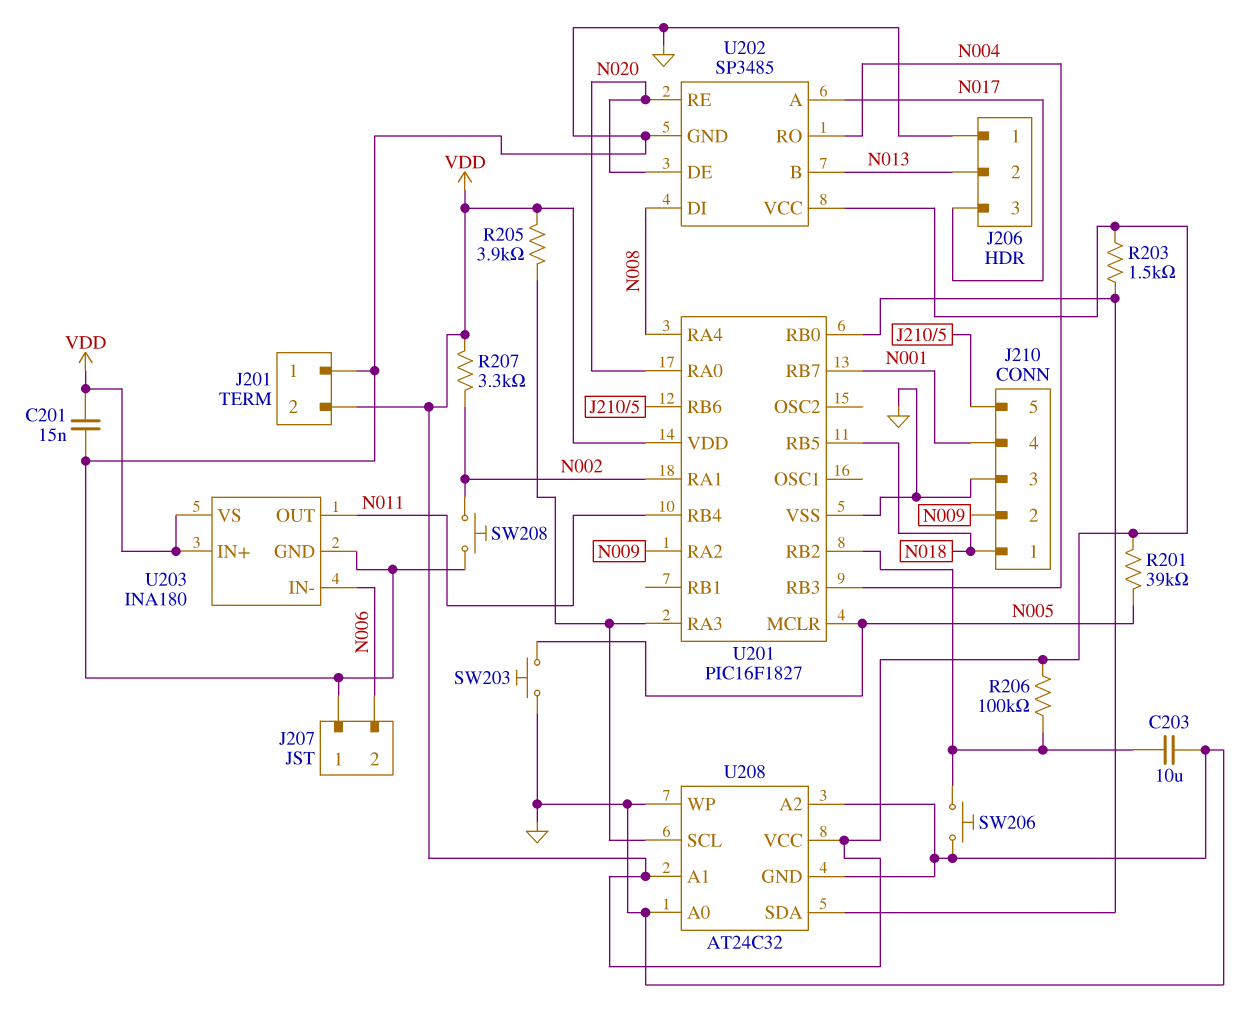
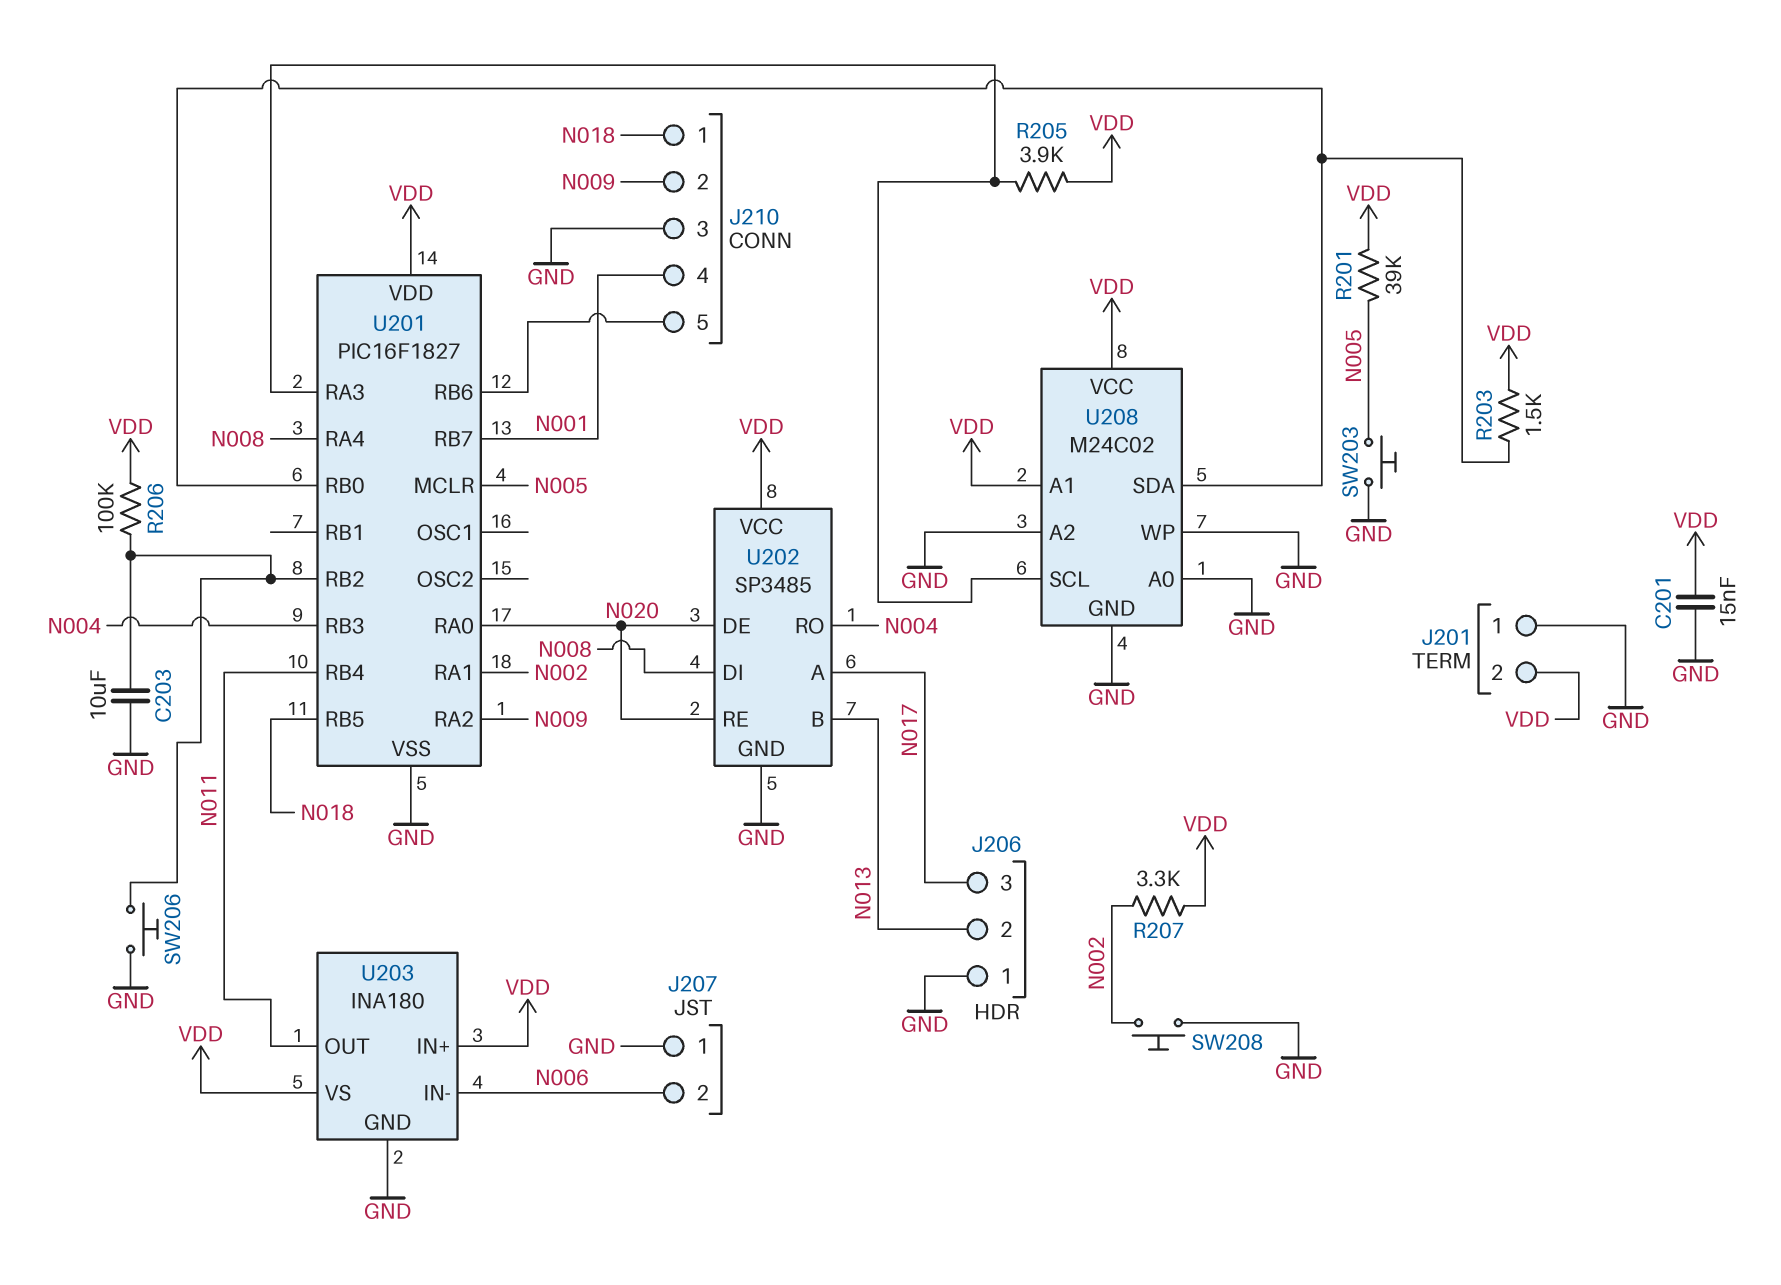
U208: AT24C32 -> M24C02

